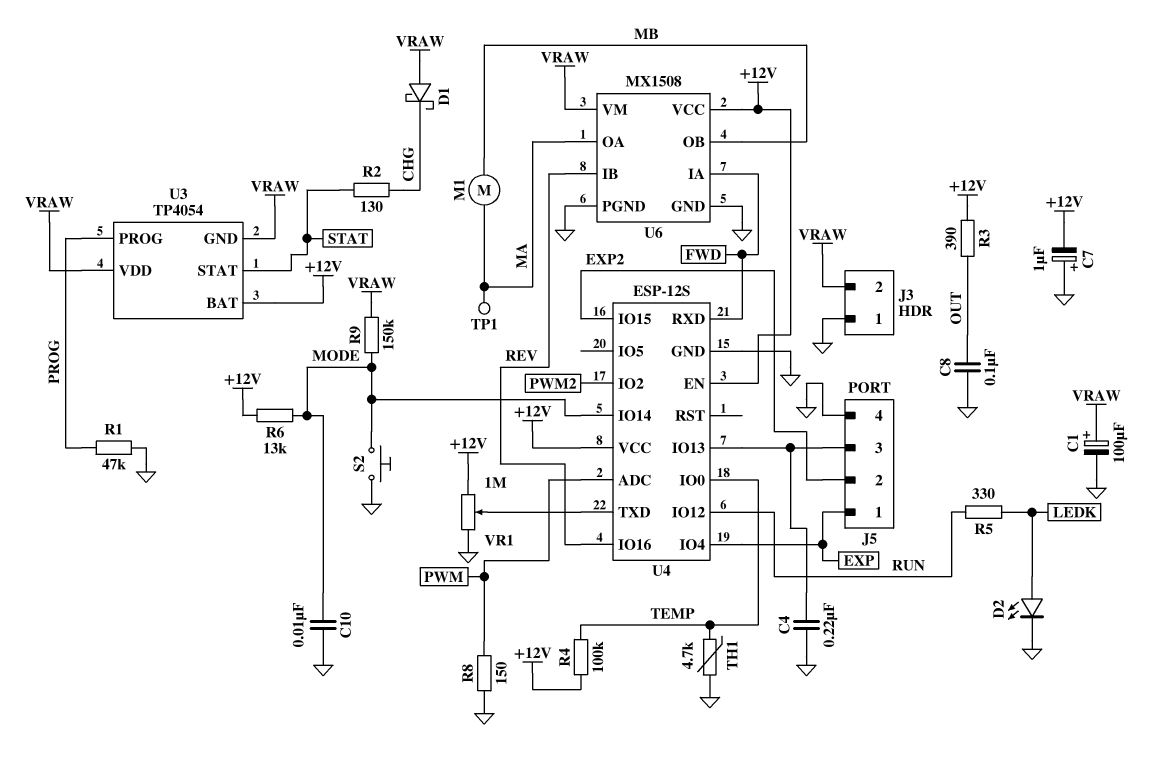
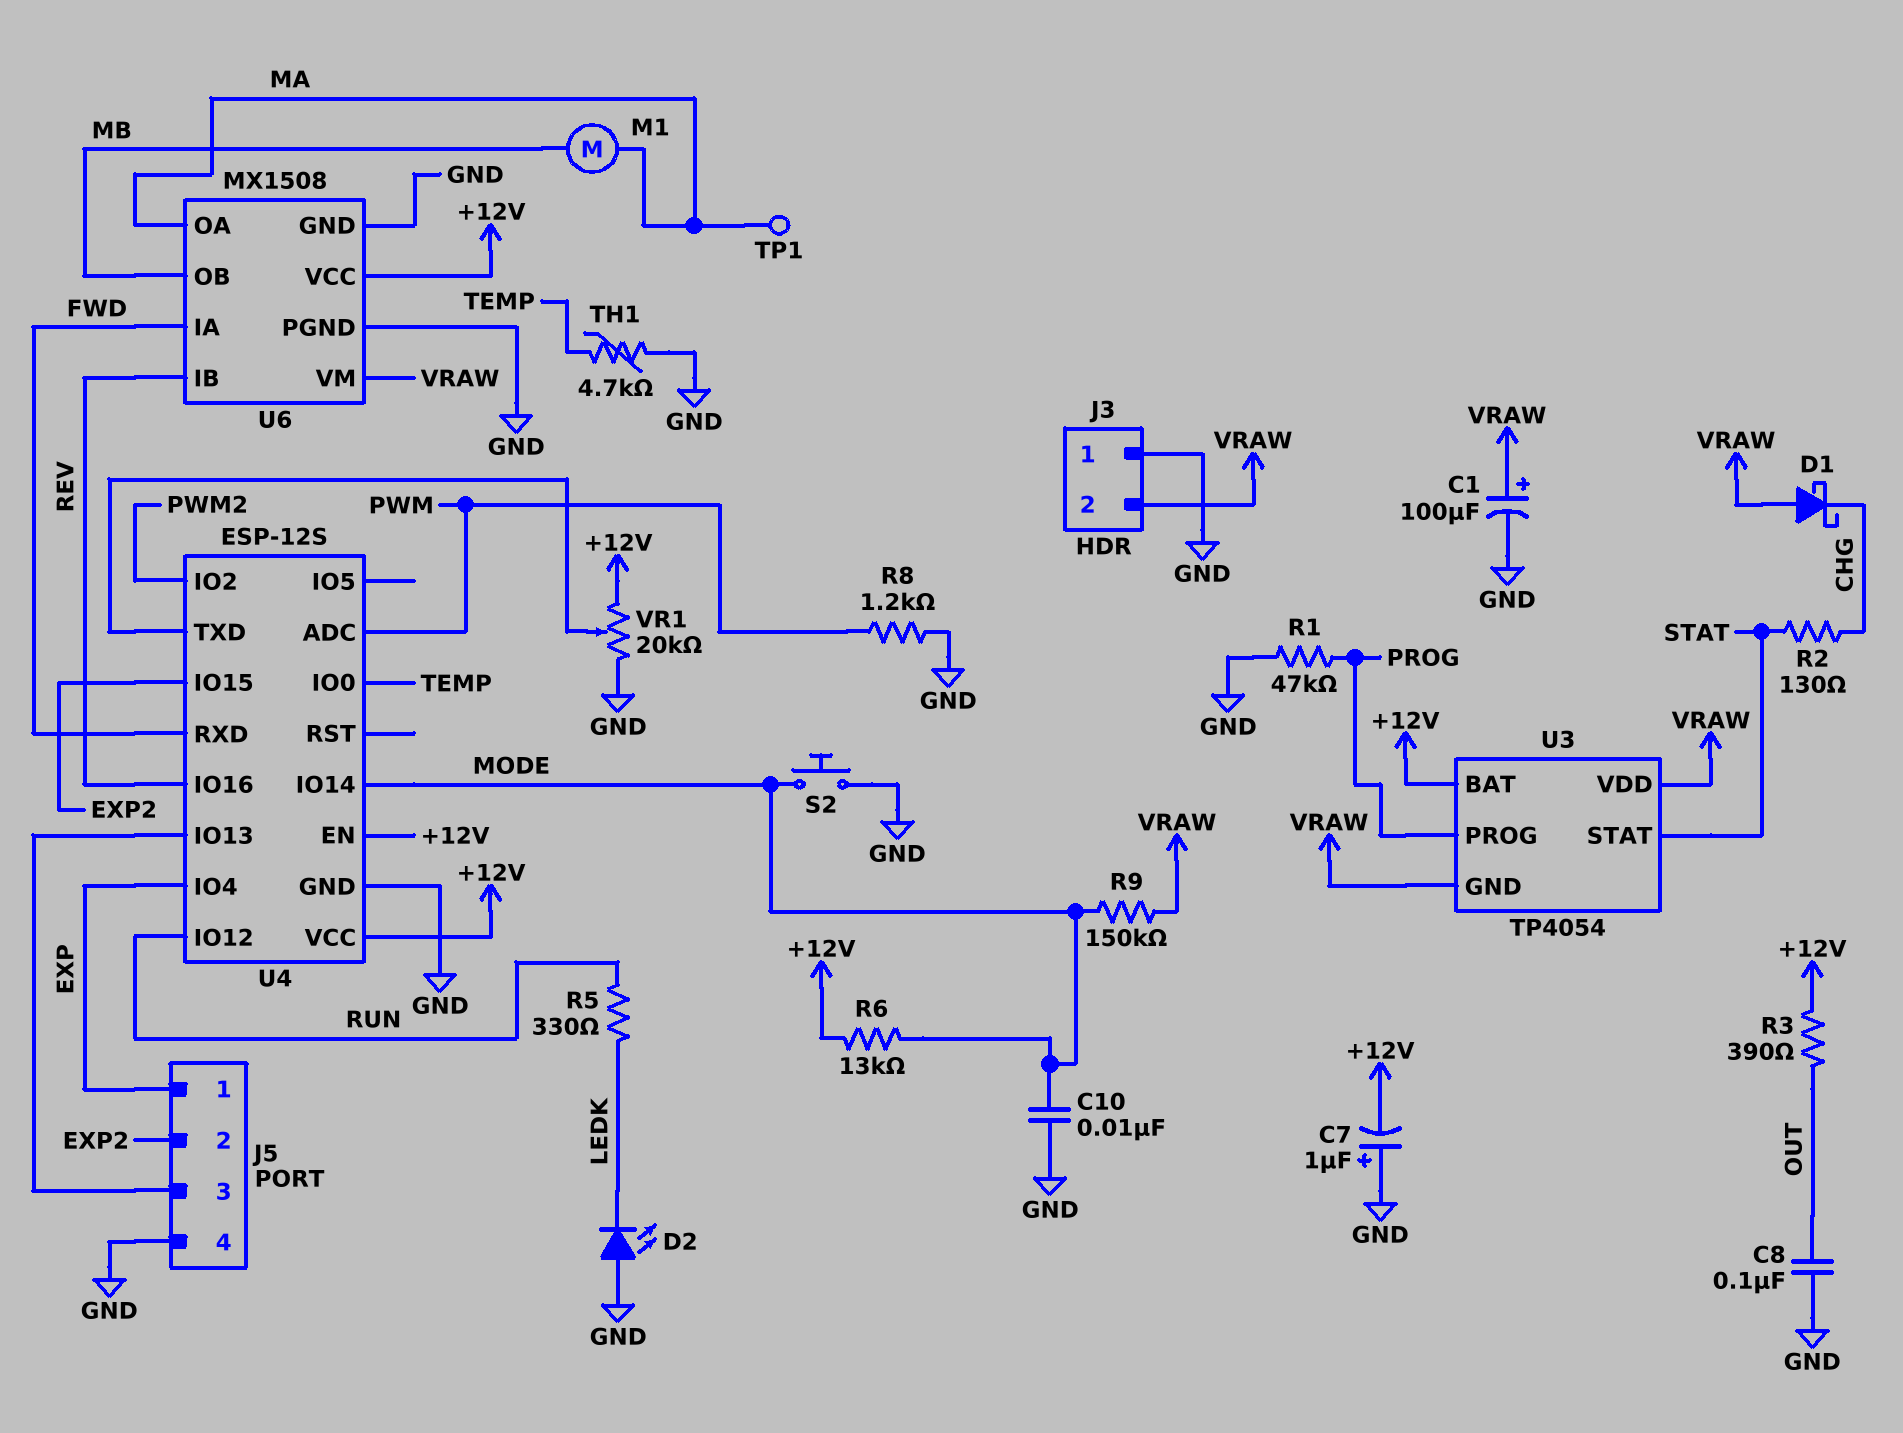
C4: 220nF (GND, J5/3) -> none
D2: LED (A LEDK, K GND) -> LED (A GND, K LEDK)
R4: 100k (+12V, TEMP) -> none
R8: 150 (GND, PWM) -> 1.2k (GND, PWM)
VR1: 1M (+12V, GND, wiper U4/TXD) -> 20k (+12V, GND, wiper U4/TXD)

